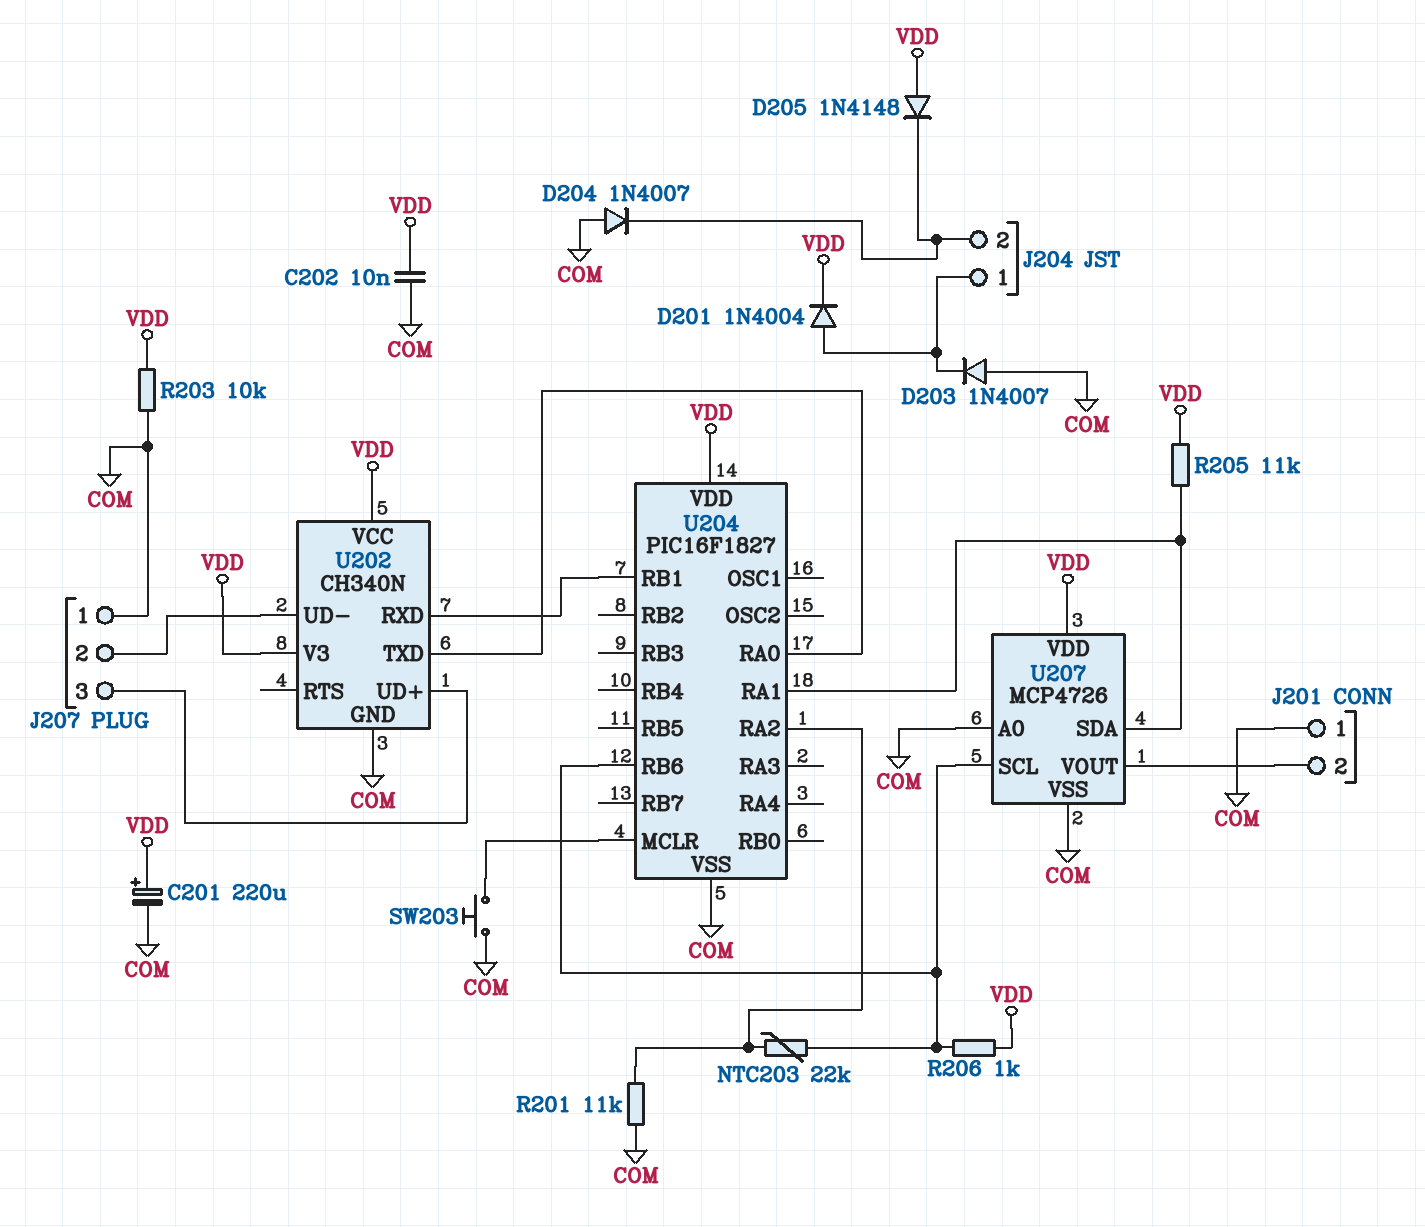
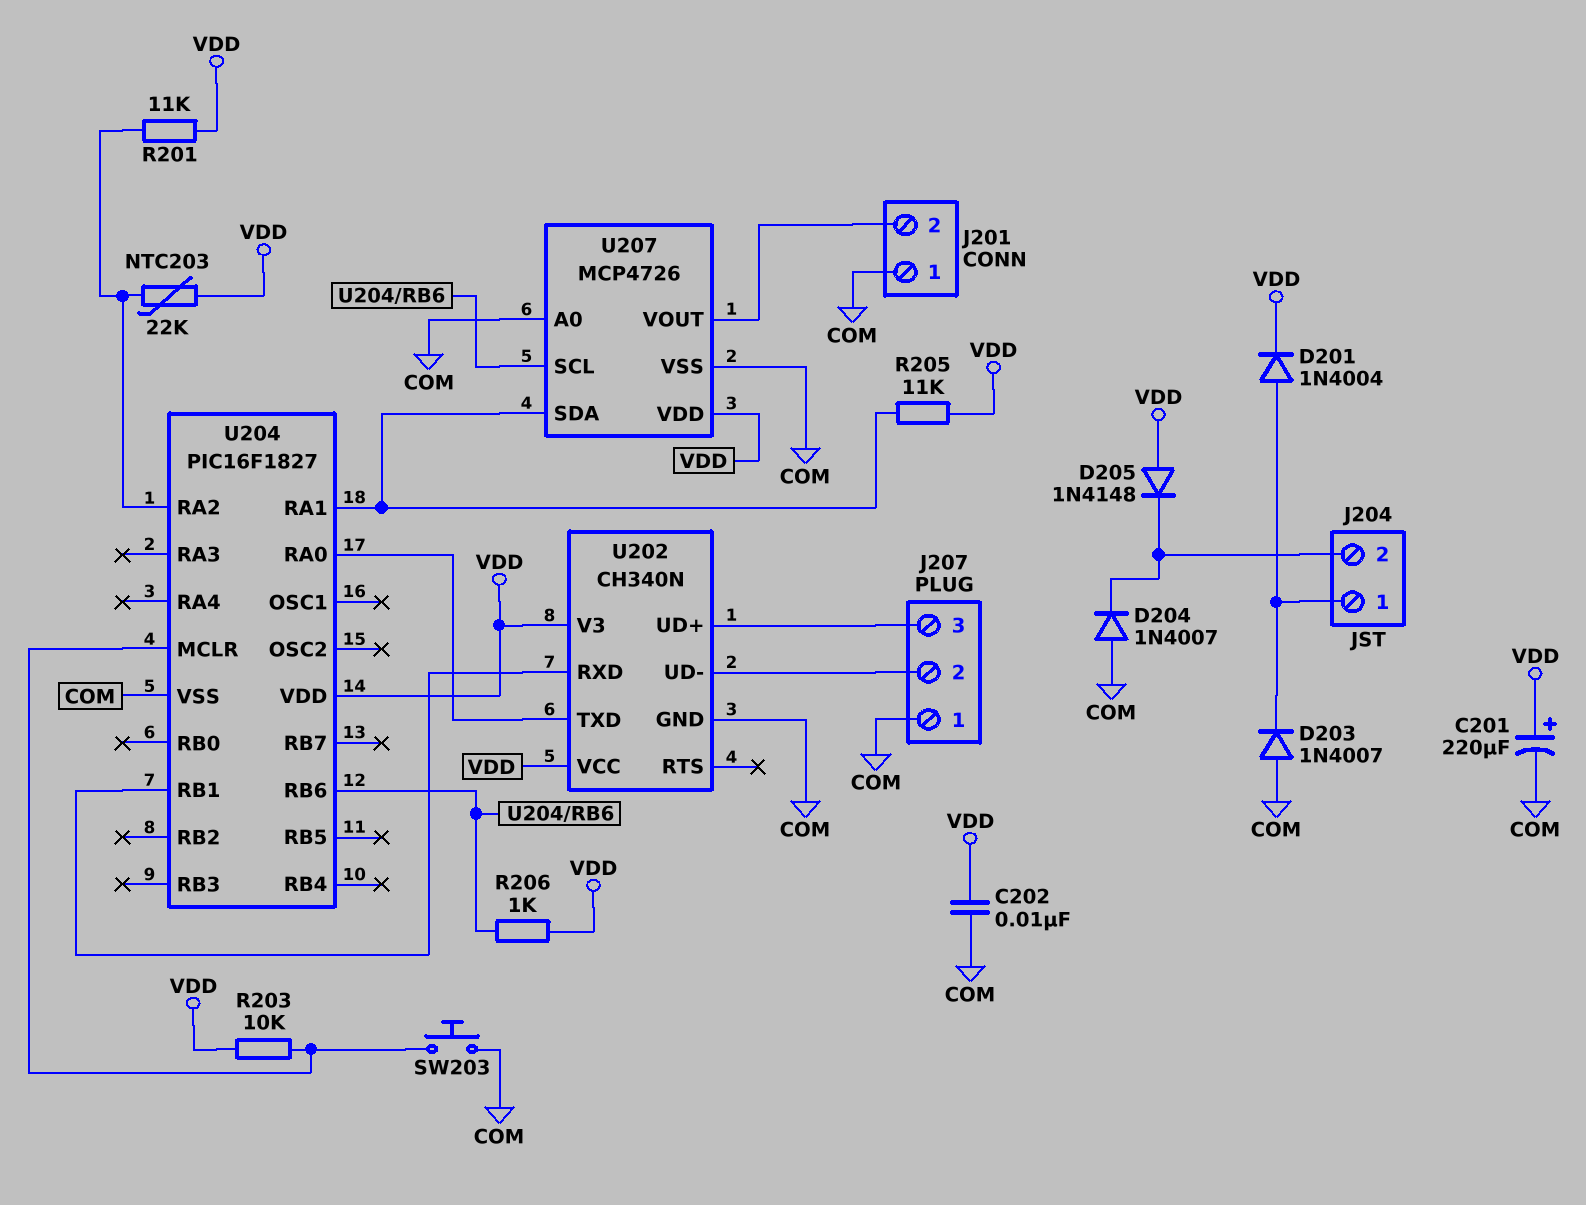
NTC203: 22k (U204/RA2, U204/RB6) -> 22k (U204/RA2, VDD)
R201: 11k (COM, U204/RA2) -> 11k (U204/RA2, VDD)
R203: 10k (COM, VDD) -> 10k (U204/MCLR, VDD)

